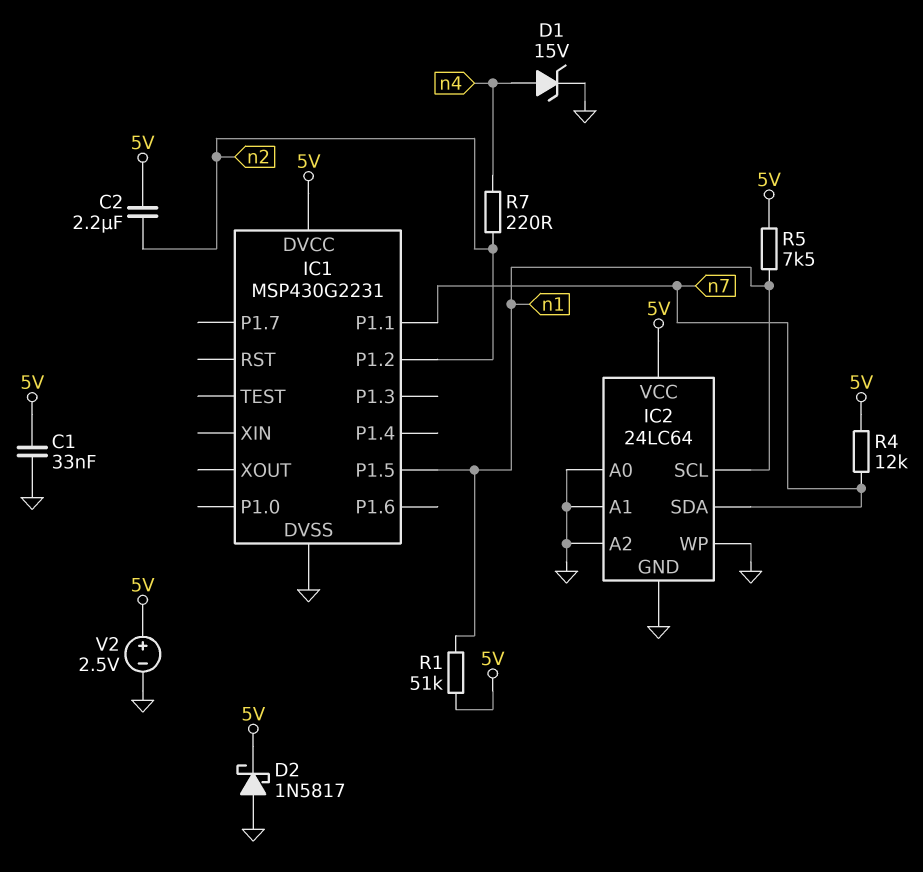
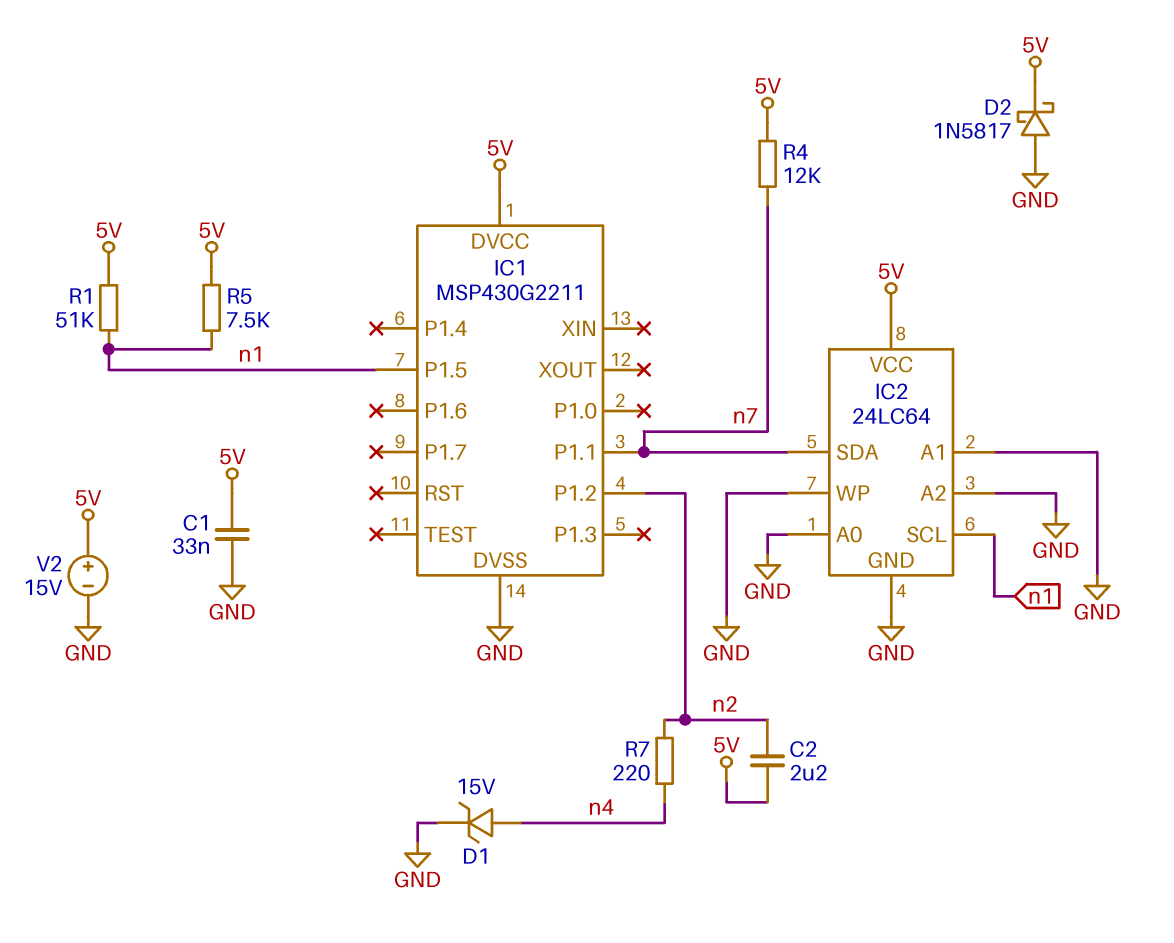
IC1: MSP430G2231 -> MSP430G2211
V2: 2.5V (plus 5V, minus GND) -> 15V (plus 5V, minus GND)

